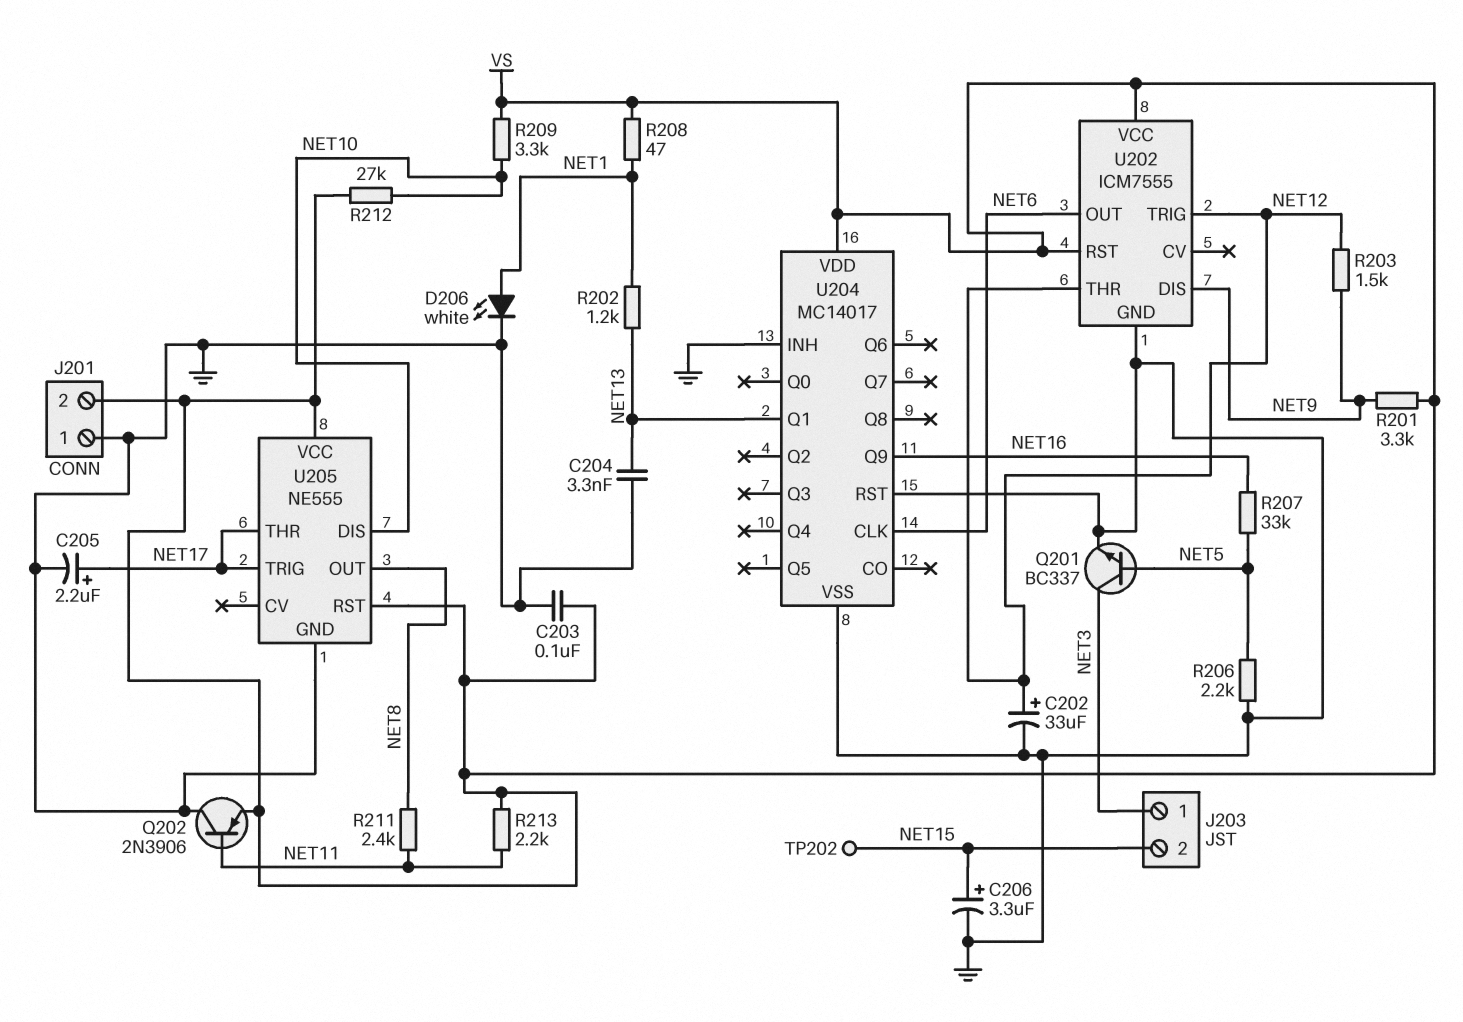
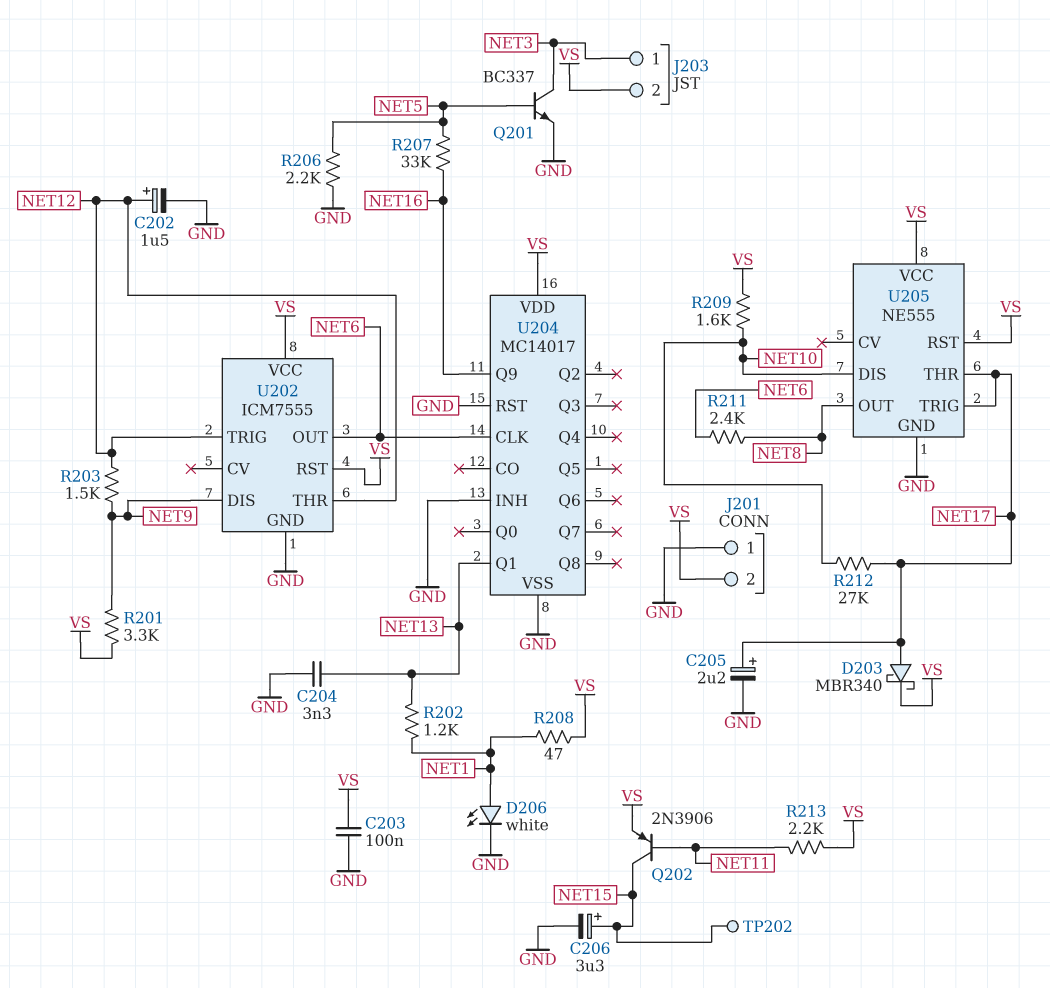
C202: 33uF (plus NET12, minus GND) -> 1.5uF (plus NET12, minus GND)
D203: none -> schottky MBR340 (A NET17, K VS)
J203 pin 2: NET15 -> VS
Q202: PNP 2N3906 (B NET11, C GND, E VS) -> PNP 2N3906 (B NET11, C NET15, E VS)
R209: 3.3k (NET10, VS) -> 1.6k (NET10, VS)
R211: 2.4k (NET8, NET11) -> 2.4k (NET6, NET8)
R212: 27k (NET10, VS) -> 27k (NET10, NET17)

